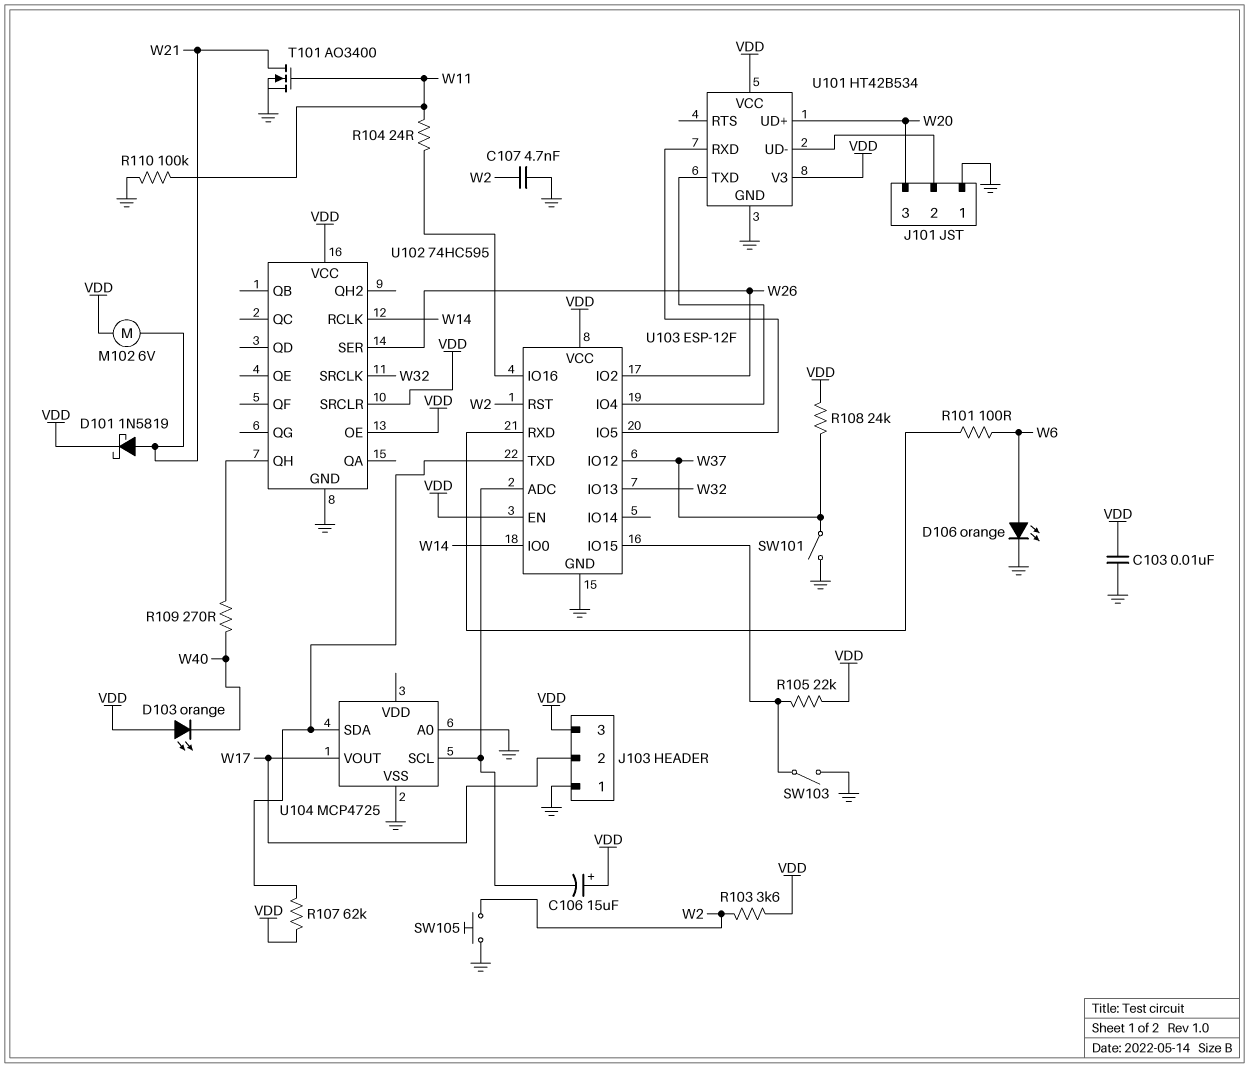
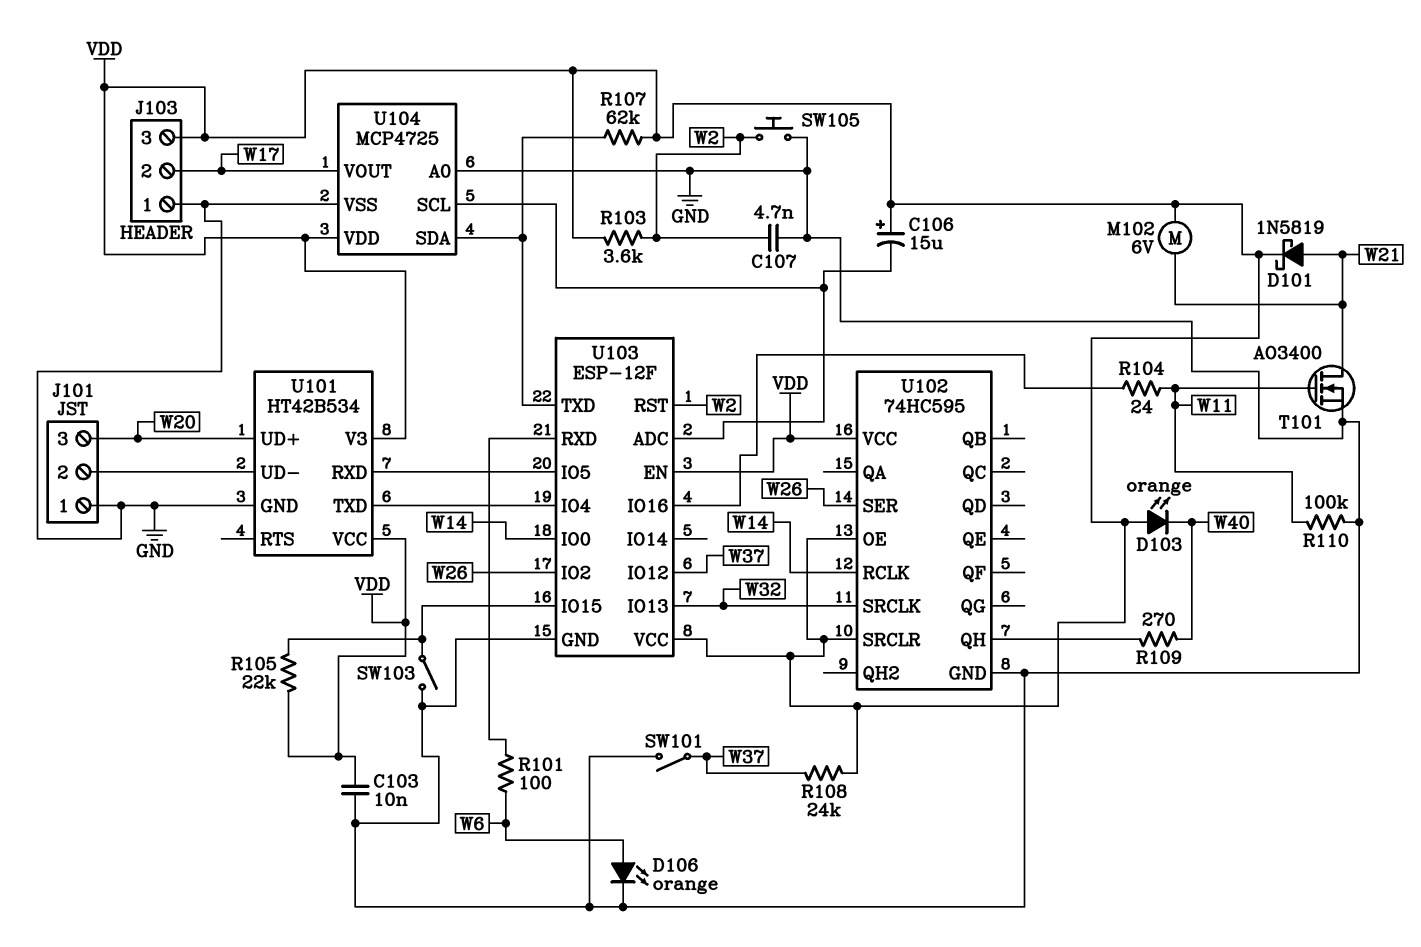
U104 pin VDD: none -> VDD

